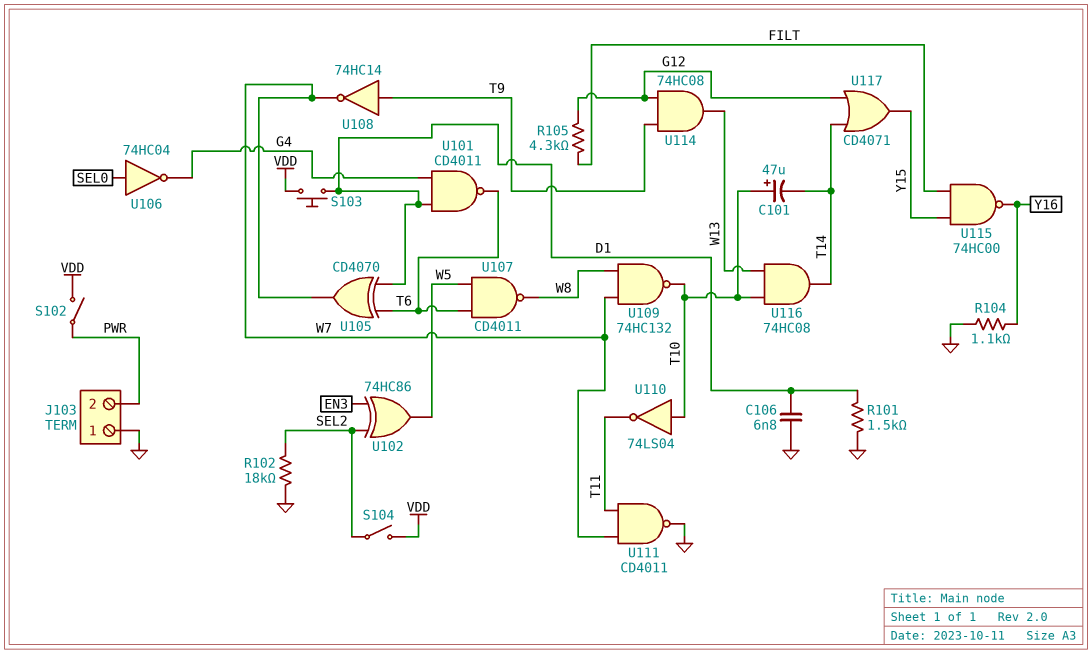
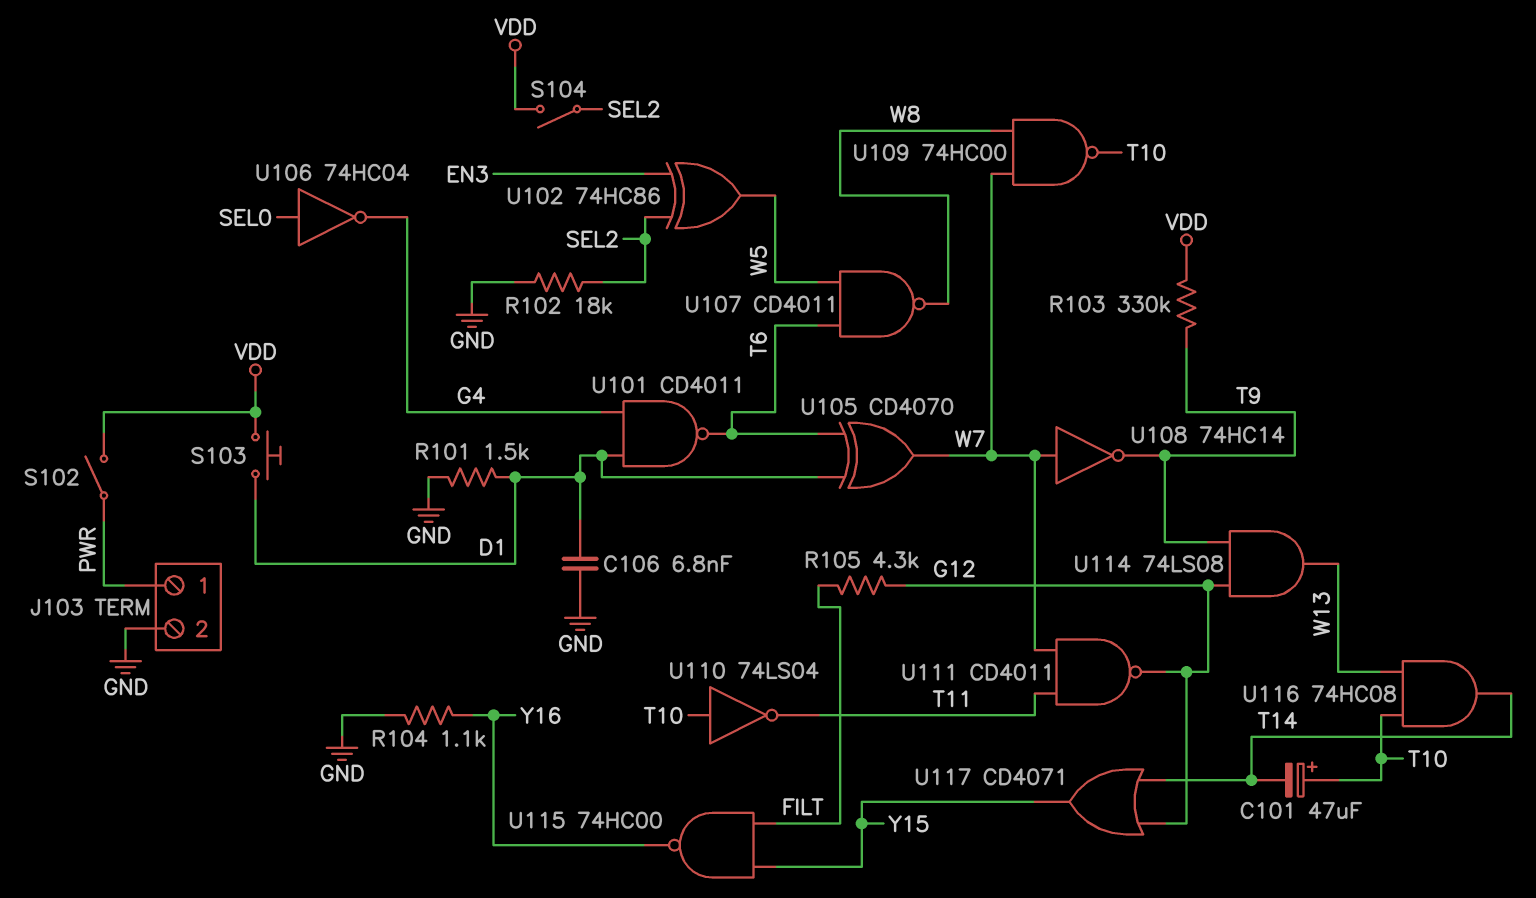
J103 pin 1: GND -> PWR
J103 pin 2: PWR -> GND
R103: none -> 330k (T9, VDD)
U108: NOT 74HC14 (in T9, out W7) -> NOT 74HC14 (in W7, out T9)
U109: NAND 74HC132 (in W7, in W8, out T10) -> NAND 74HC00 (in W7, in W8, out T10)
U111: NAND CD4011 (in T11, in W7, out GND) -> NAND CD4011 (in T11, in W7, out G12)
U114: AND 74HC08 (in G12, in T9, out W13) -> AND 74LS08 (in G12, in T9, out W13)

